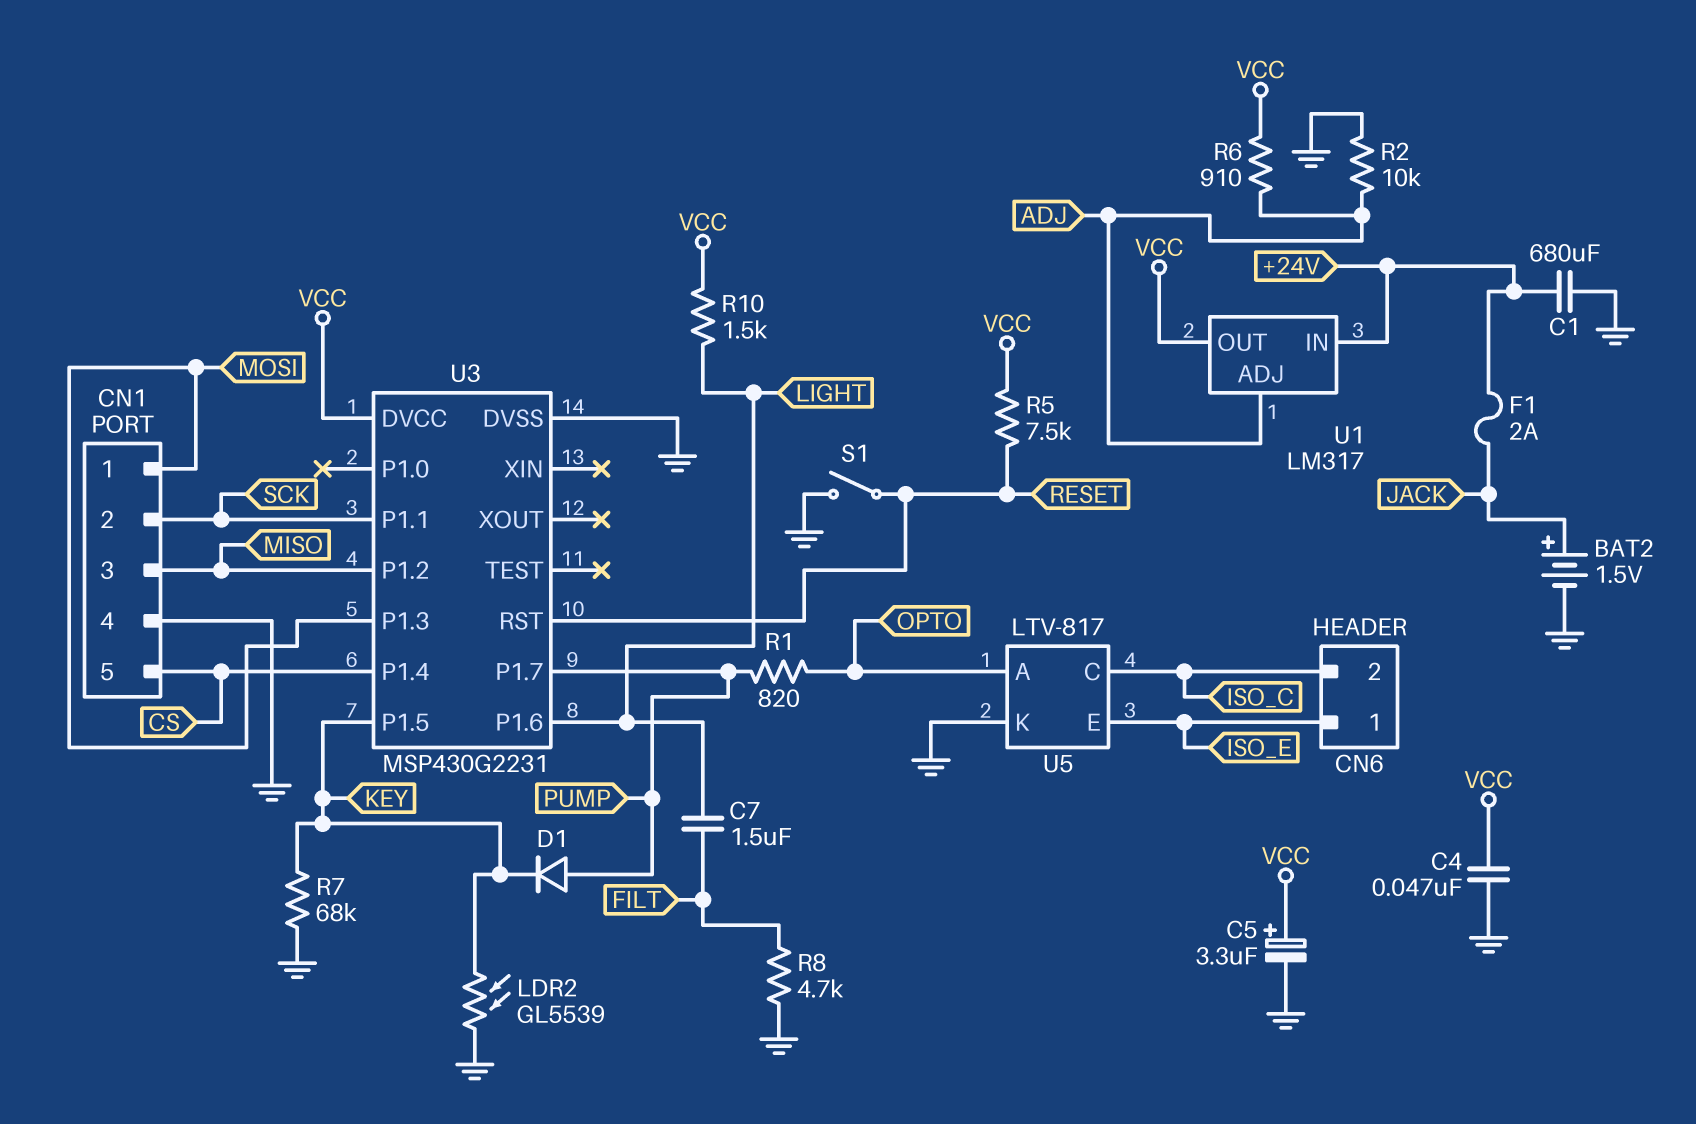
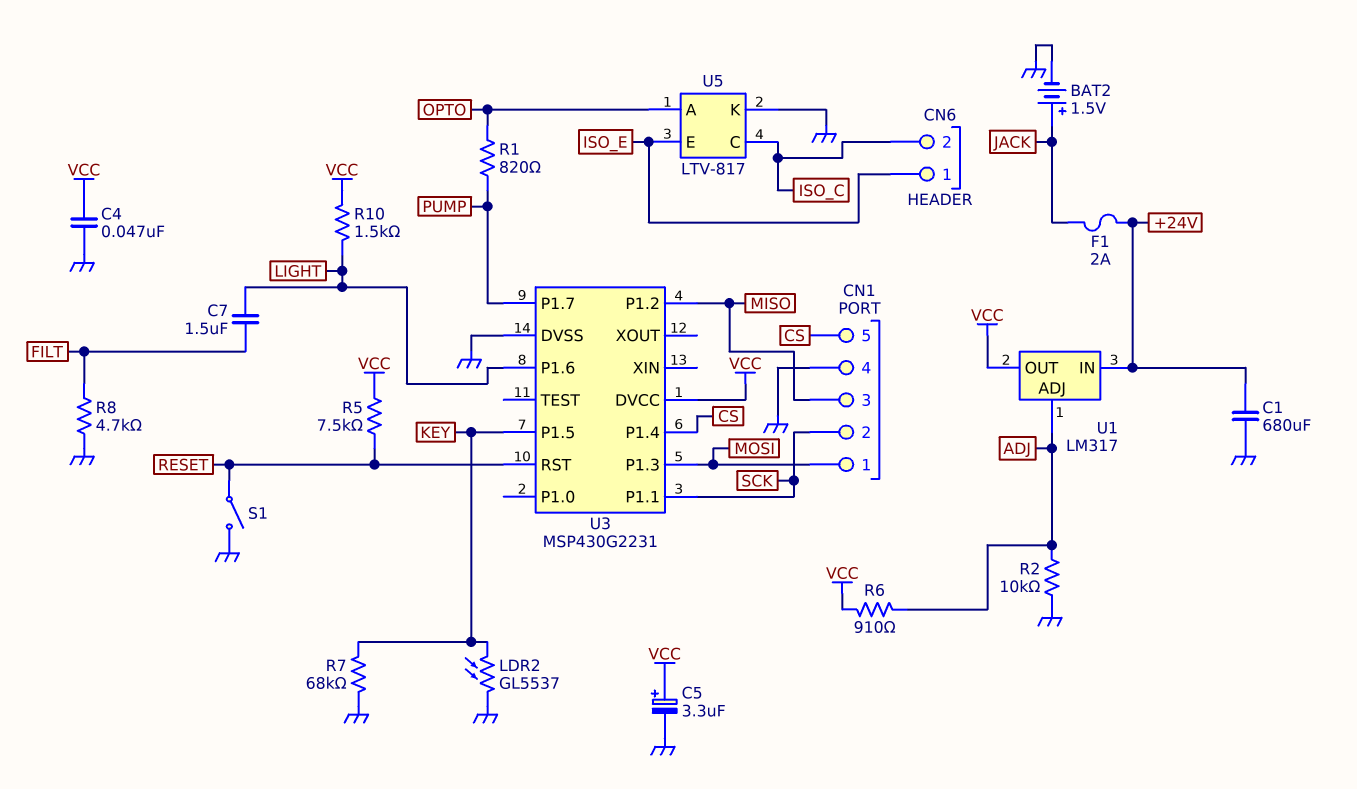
D1: diode (A PUMP, K KEY) -> none
LDR2: GL5539 (GND, KEY) -> GL5537 (GND, KEY)

